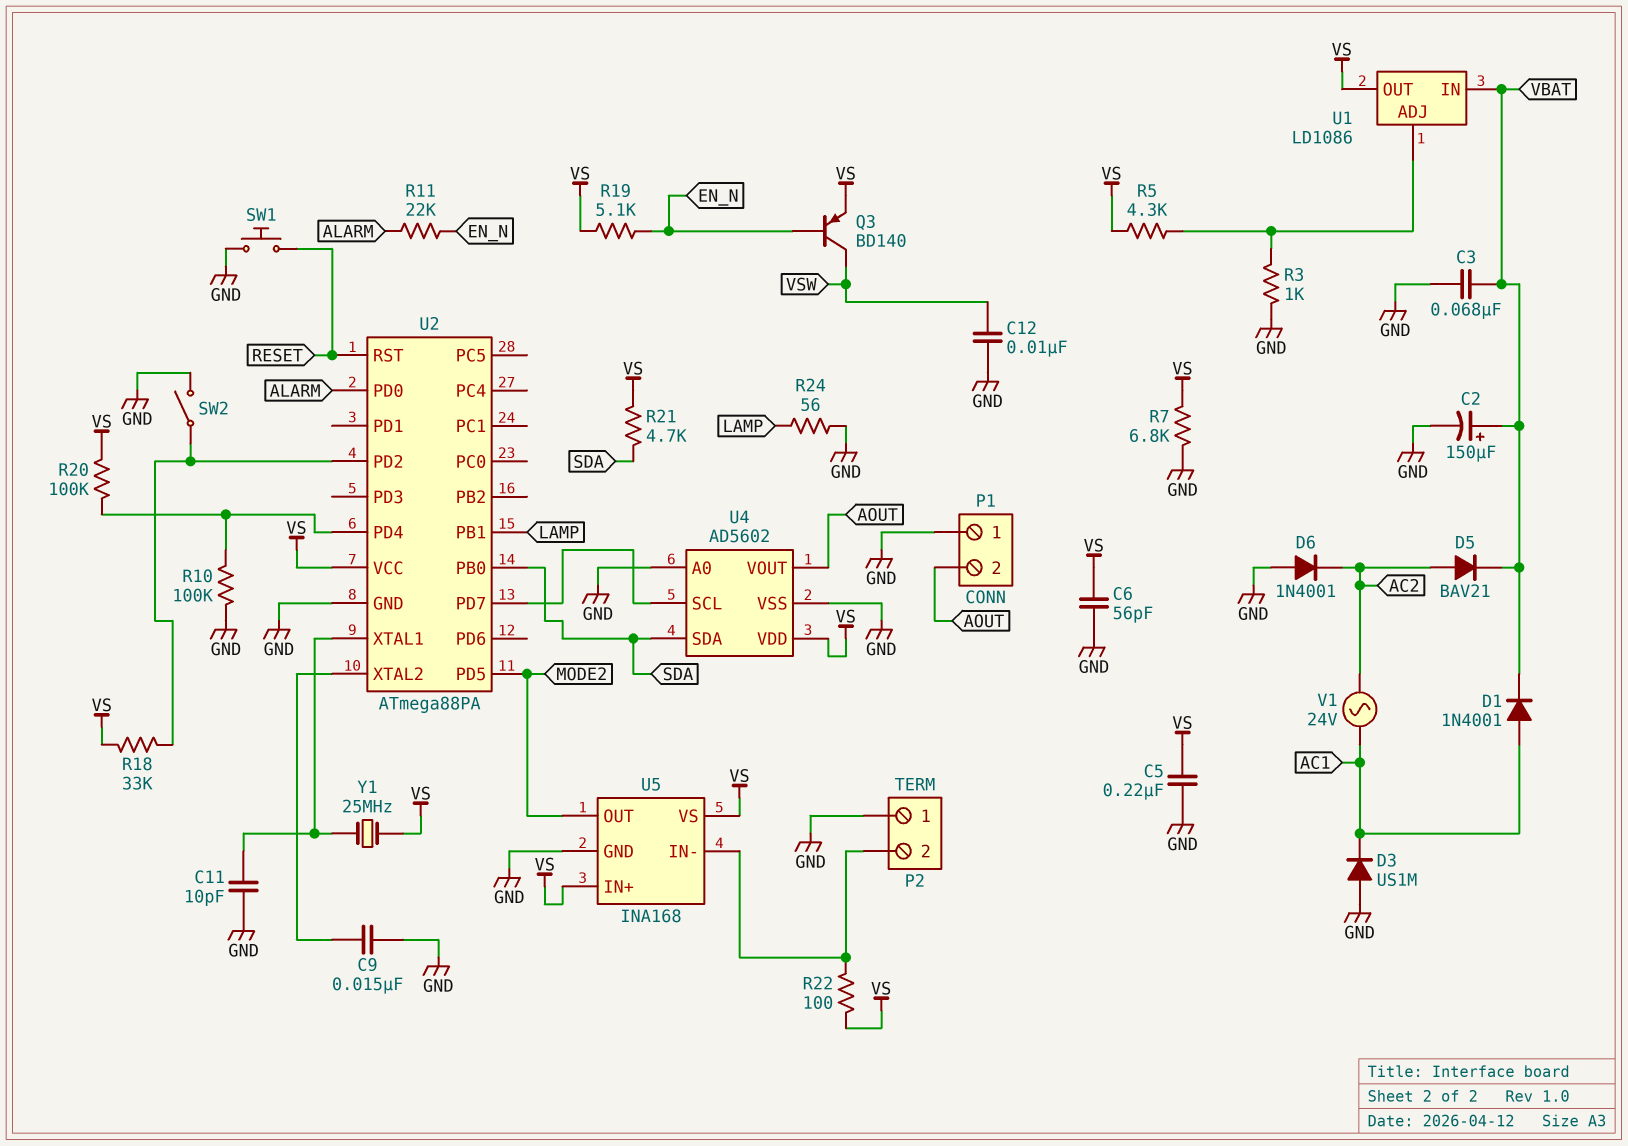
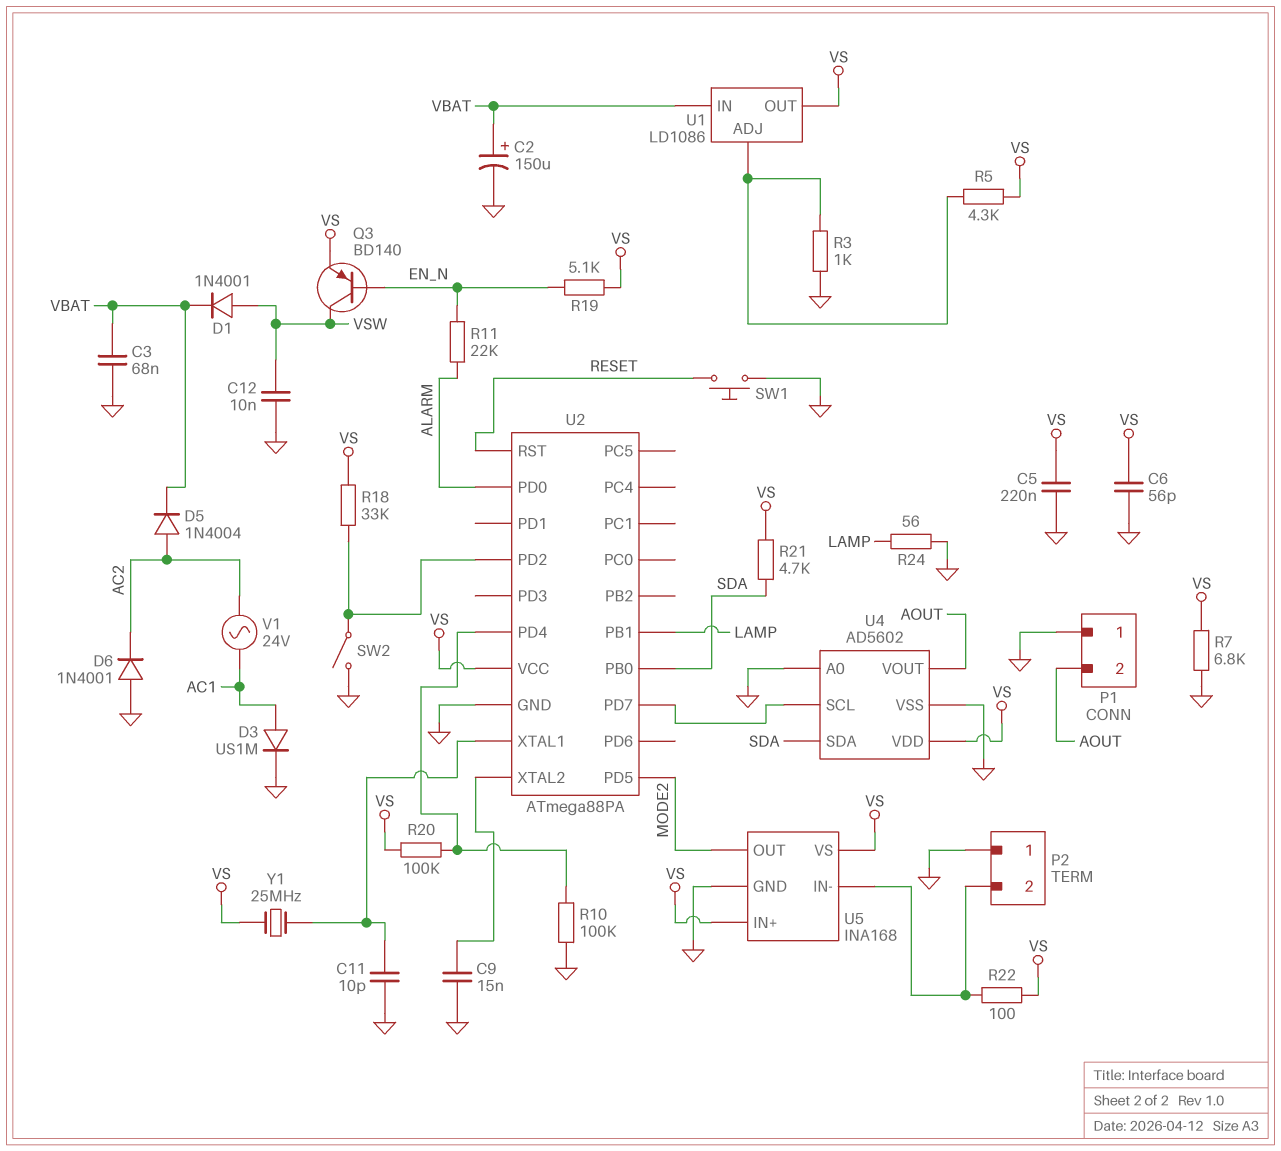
D1: diode 1N4001 (A AC1, K VBAT) -> diode 1N4001 (A VSW, K VBAT)
D3: diode US1M (A GND, K AC1) -> diode US1M (A AC1, K GND)
D5: diode BAV21 (A AC2, K VBAT) -> diode 1N4004 (A AC2, K VBAT)

